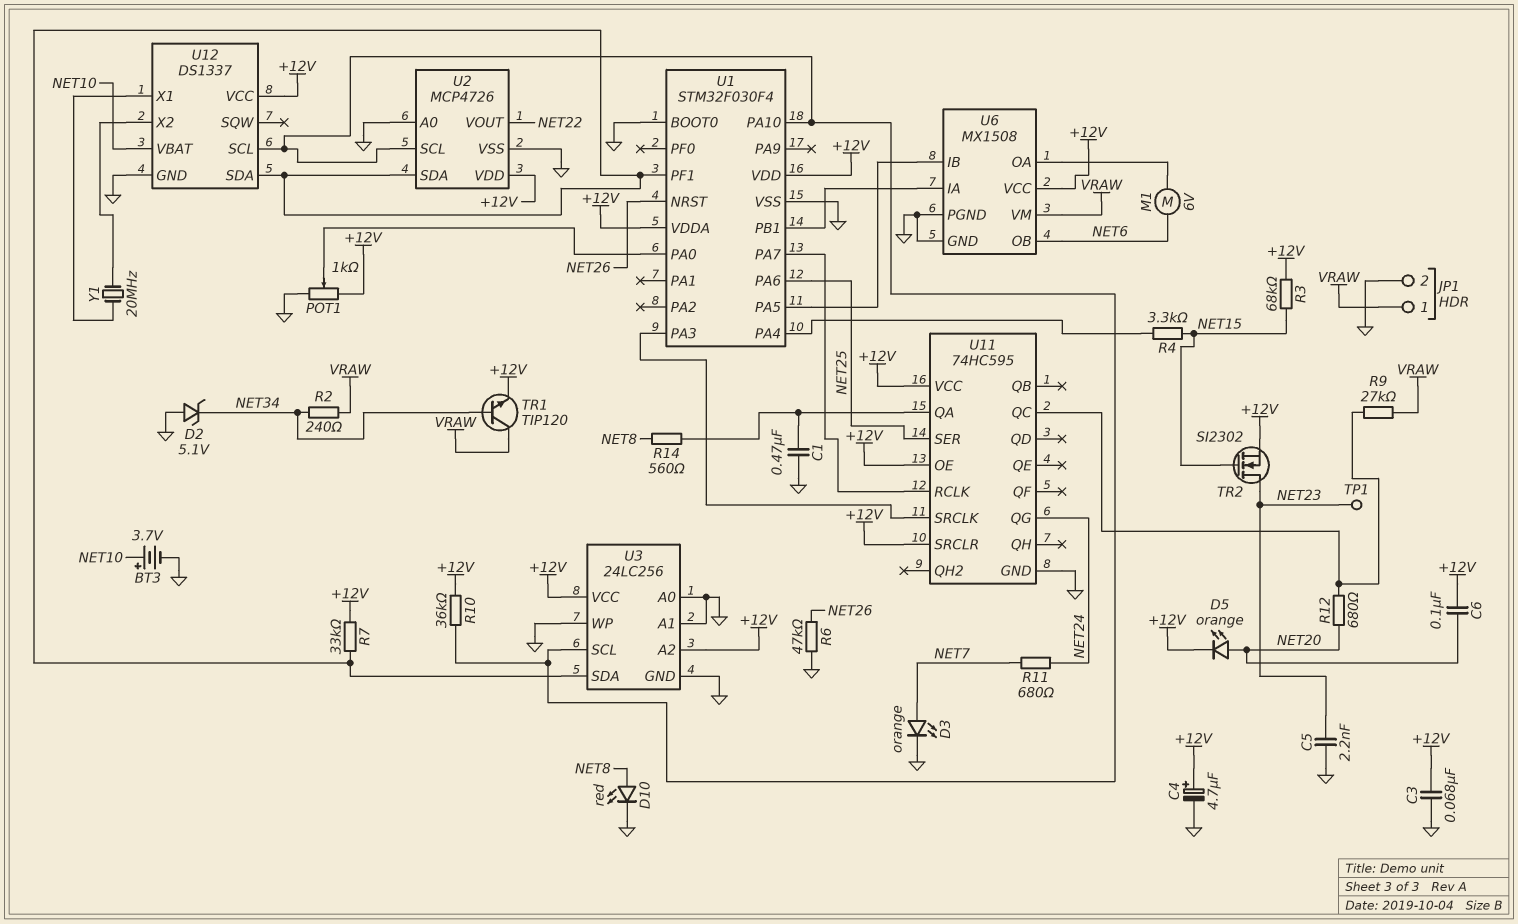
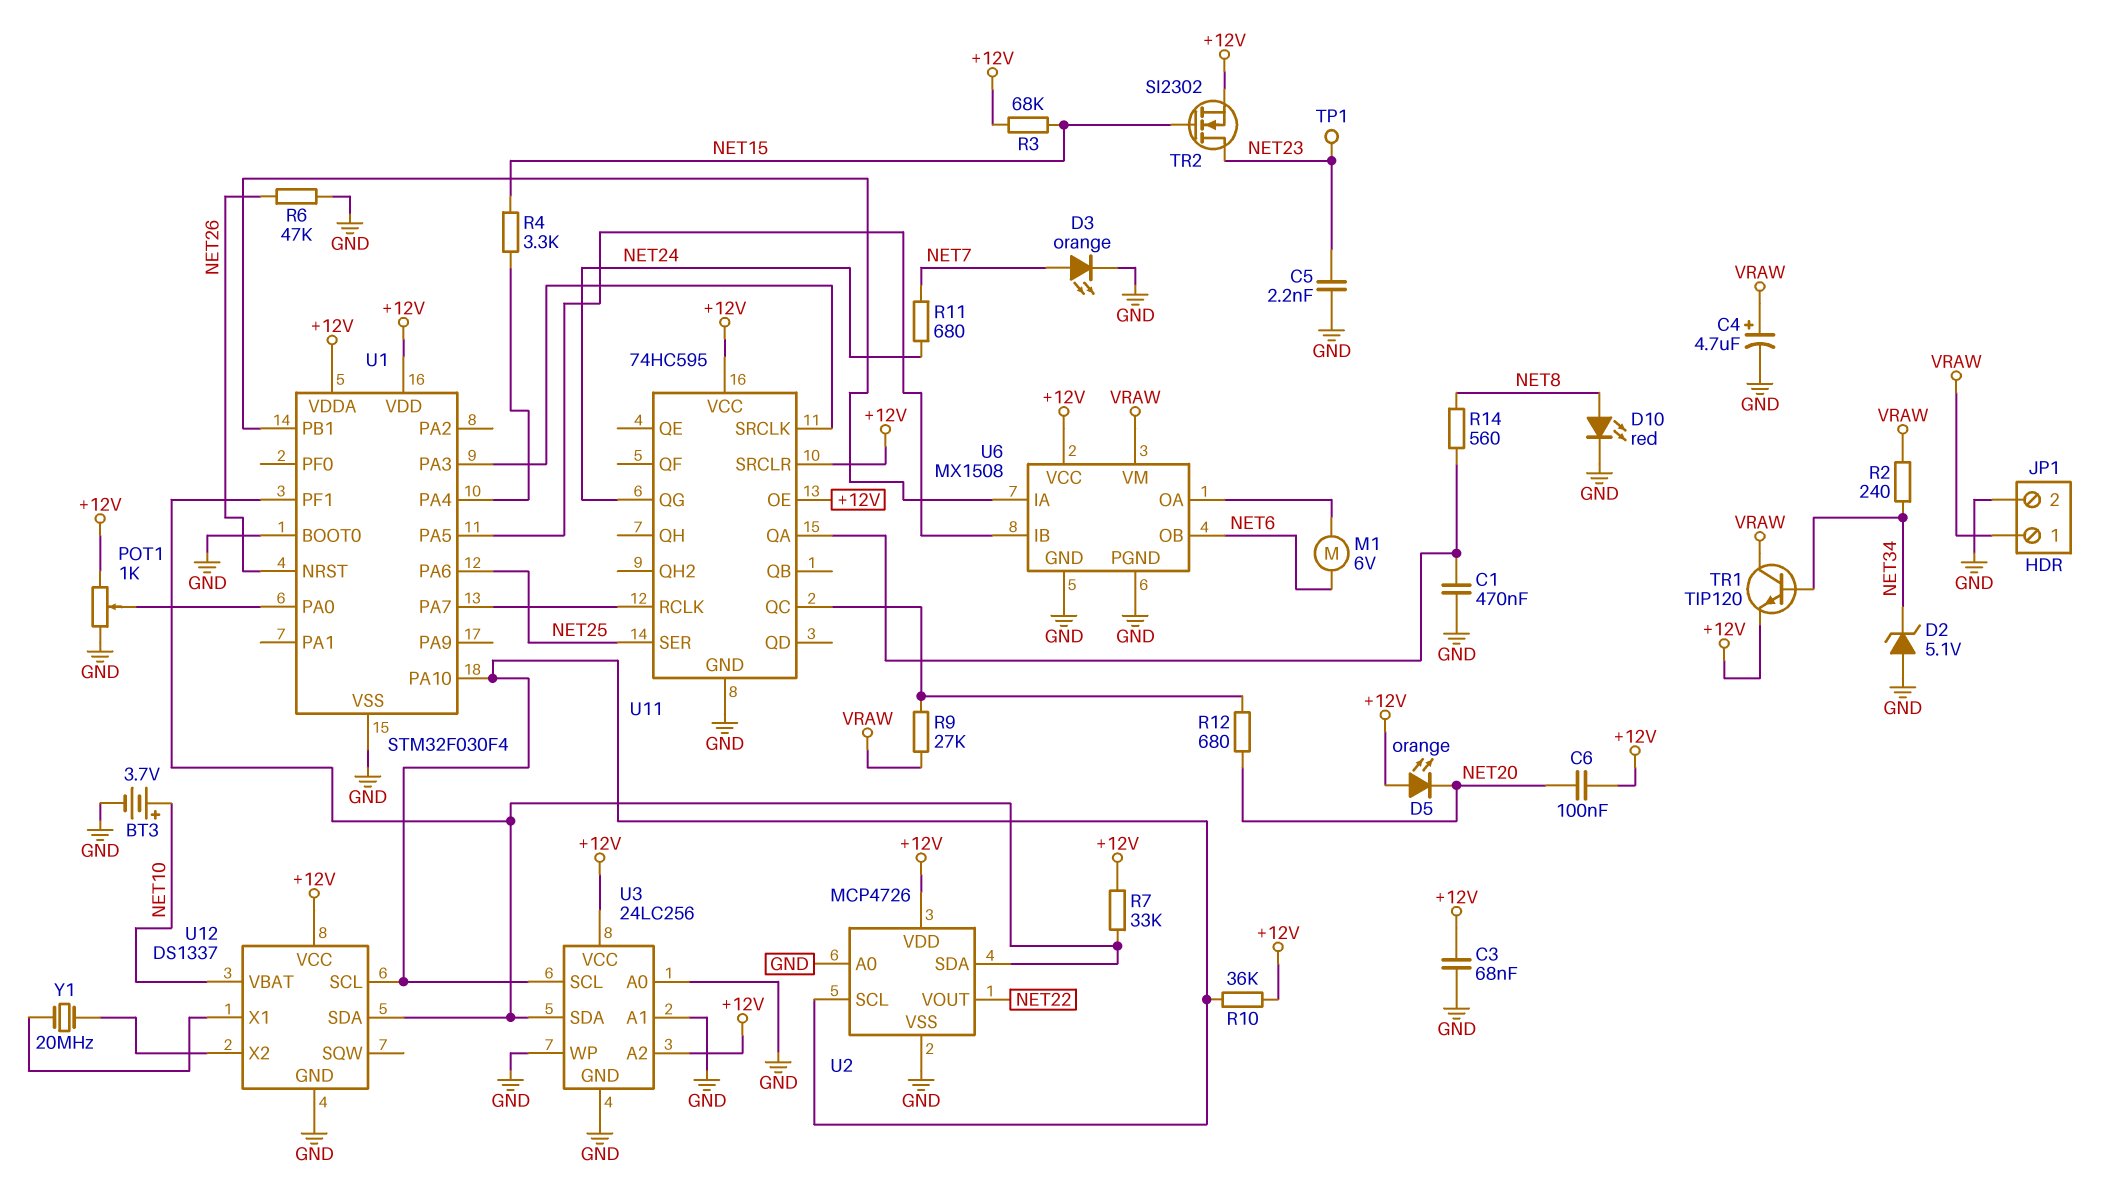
C4: 4.7uF (plus +12V, minus GND) -> 4.7uF (plus VRAW, minus GND)
D5: LED orange (A NET20, K +12V) -> LED orange (A +12V, K NET20)

